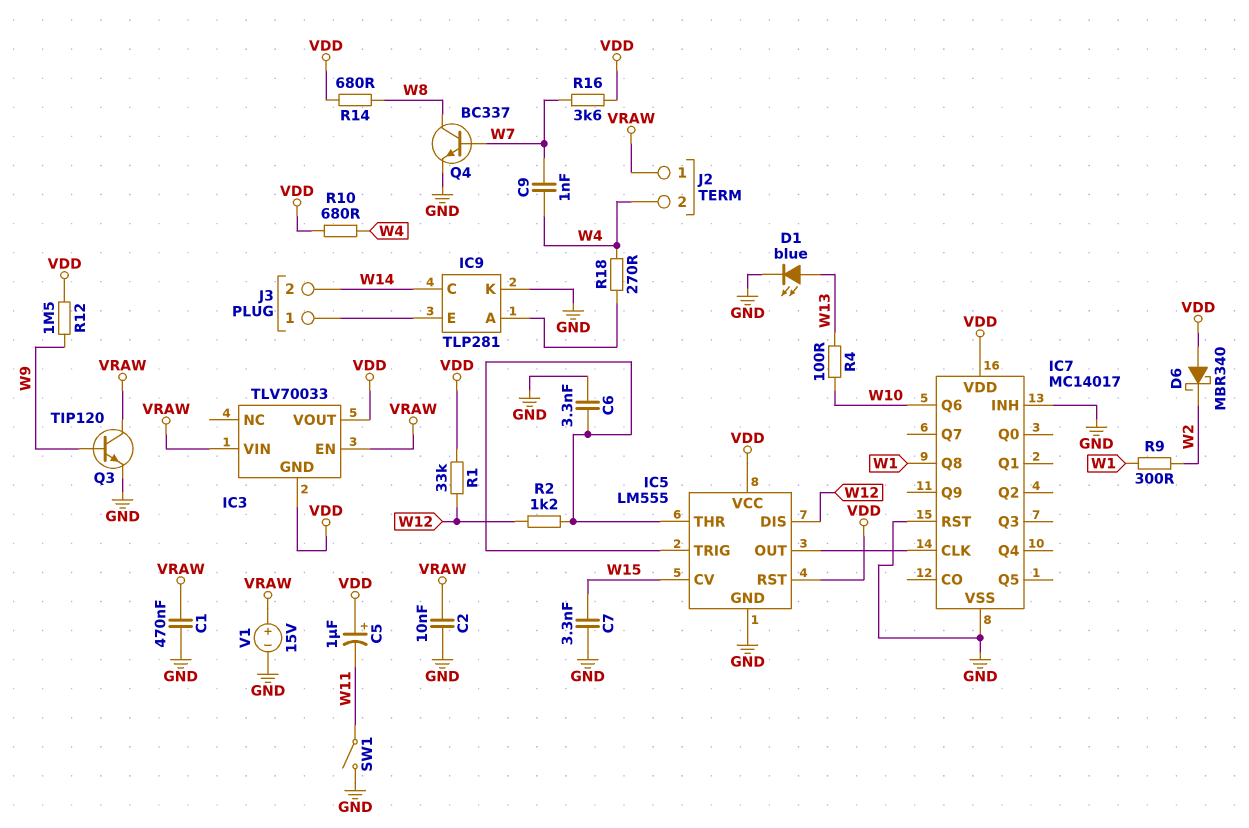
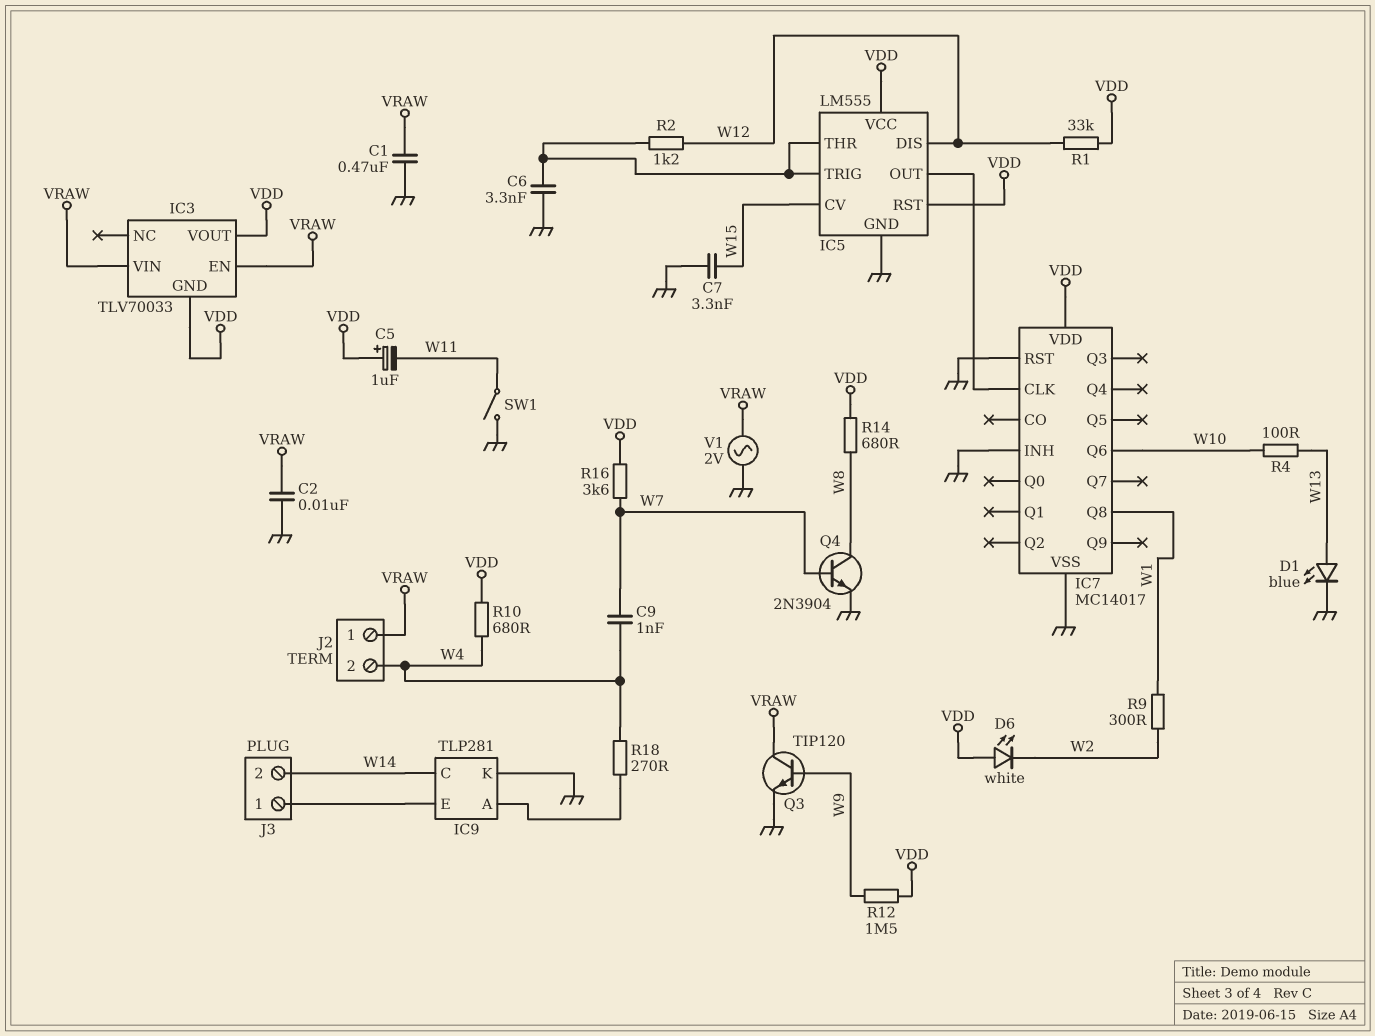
D6: schottky MBR340 (A VDD, K W2) -> LED white (A VDD, K W2)
Q4: NPN BC337 (B W7, C W8, E GND) -> NPN 2N3904 (B W7, C W8, E GND)
V1: 15V (plus VRAW, minus GND) -> AC 2V (GND, VRAW)

